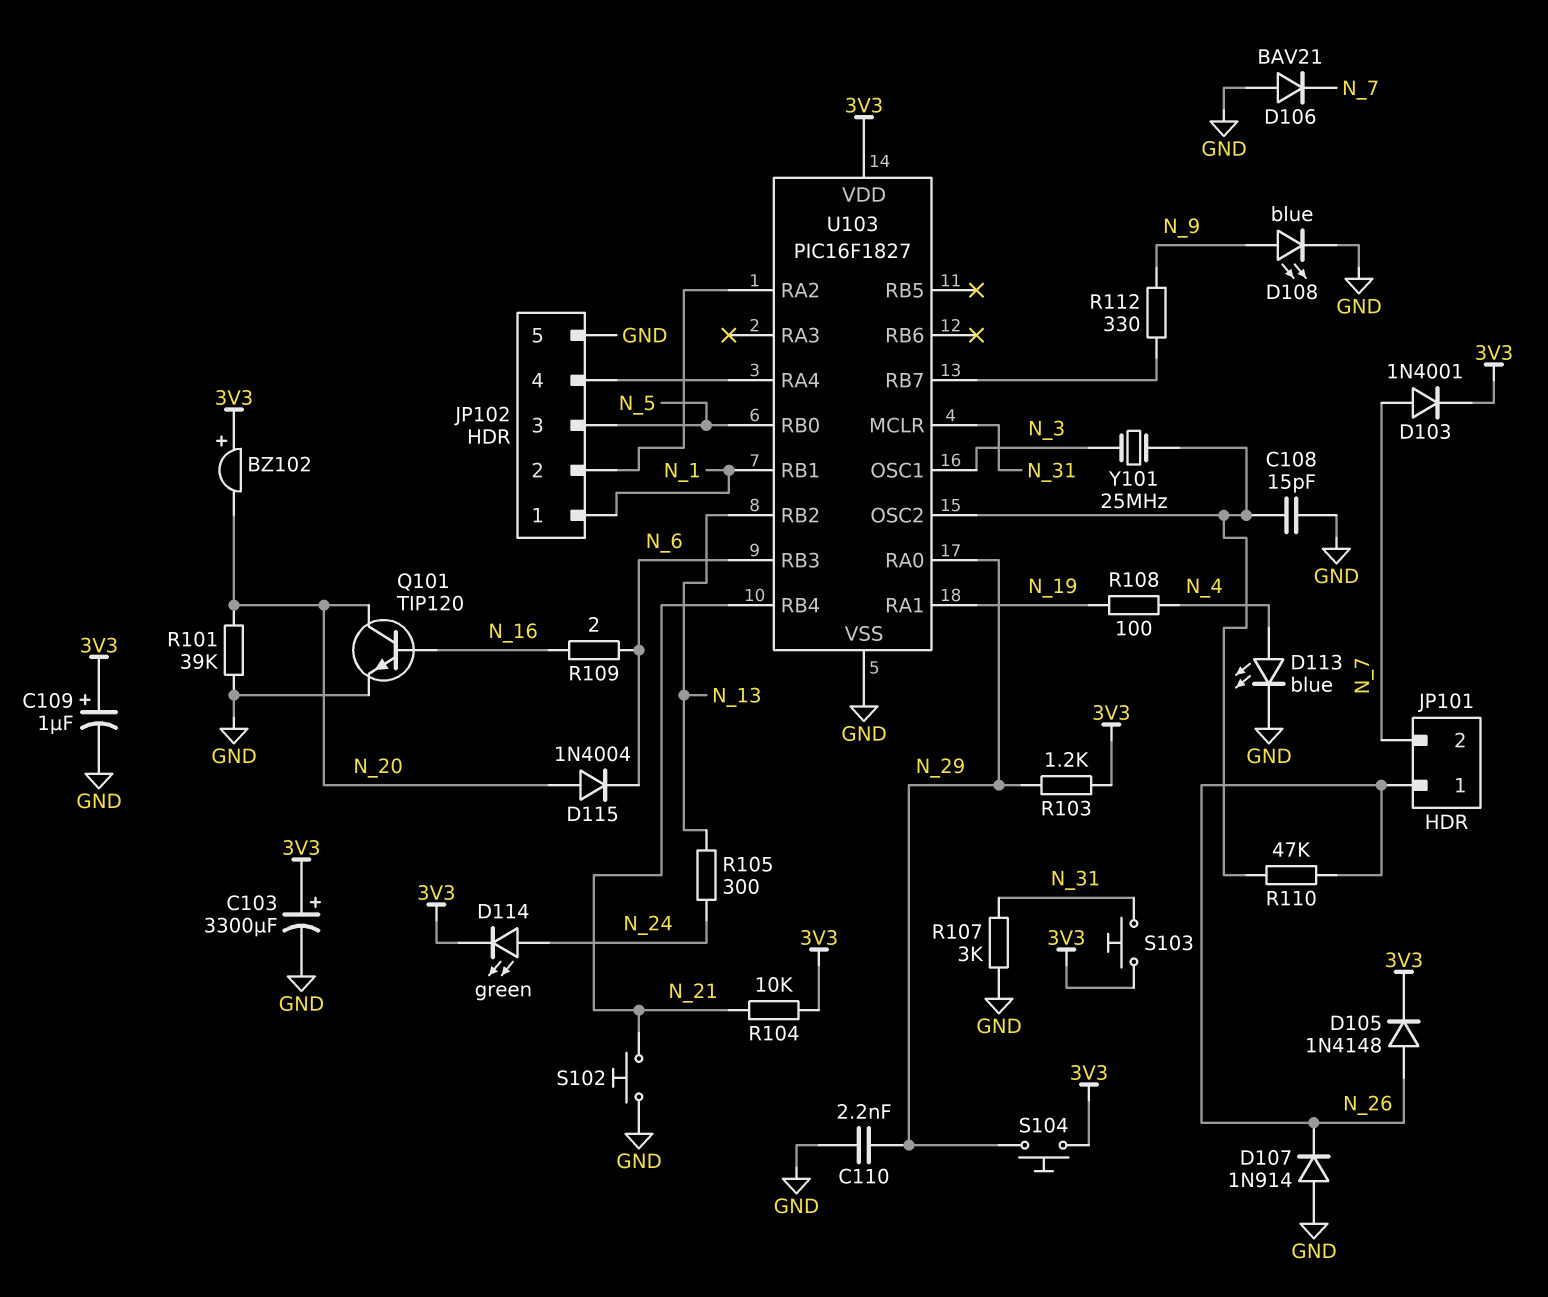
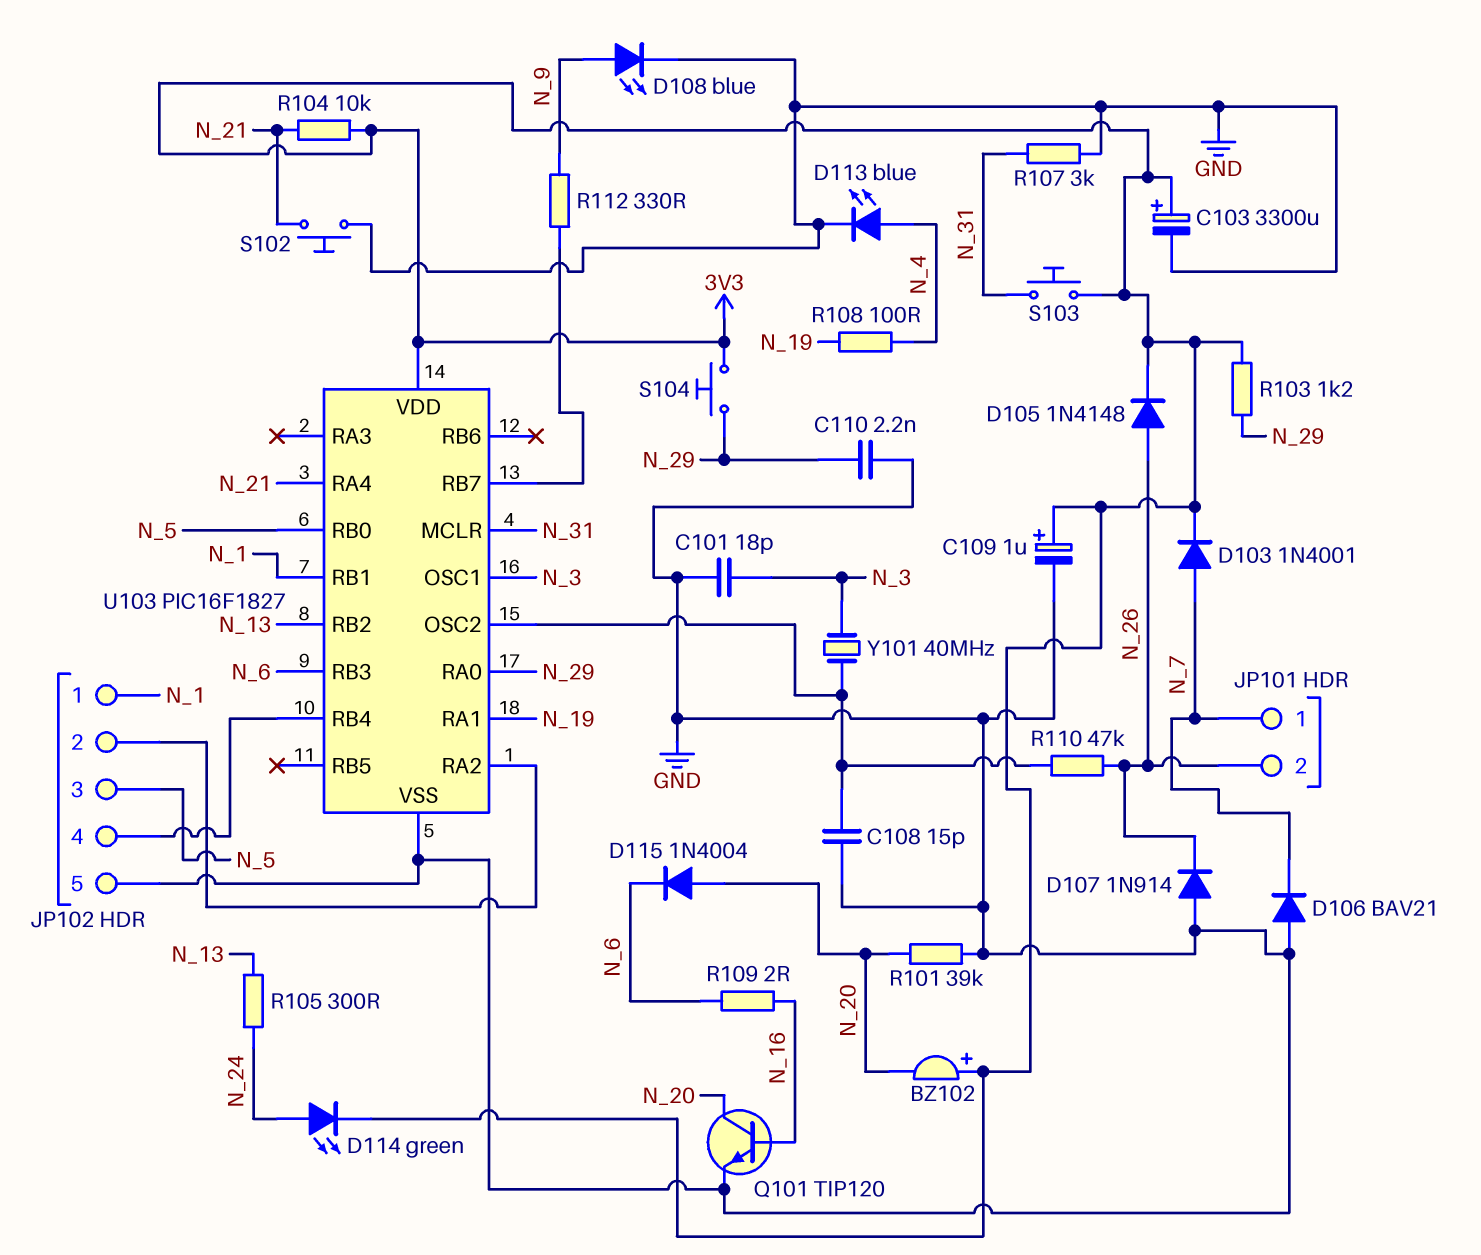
C101: none -> 18pF (GND, N_3)
JP101 pin 1: N_26 -> N_7
JP101 pin 2: N_7 -> N_26
U103 pin RA4: JP102/4 -> N_21
U103 pin RB4: N_21 -> JP102/4
Y101: 25MHz (N_3, U103/OSC2) -> 40MHz (N_3, U103/OSC2)

